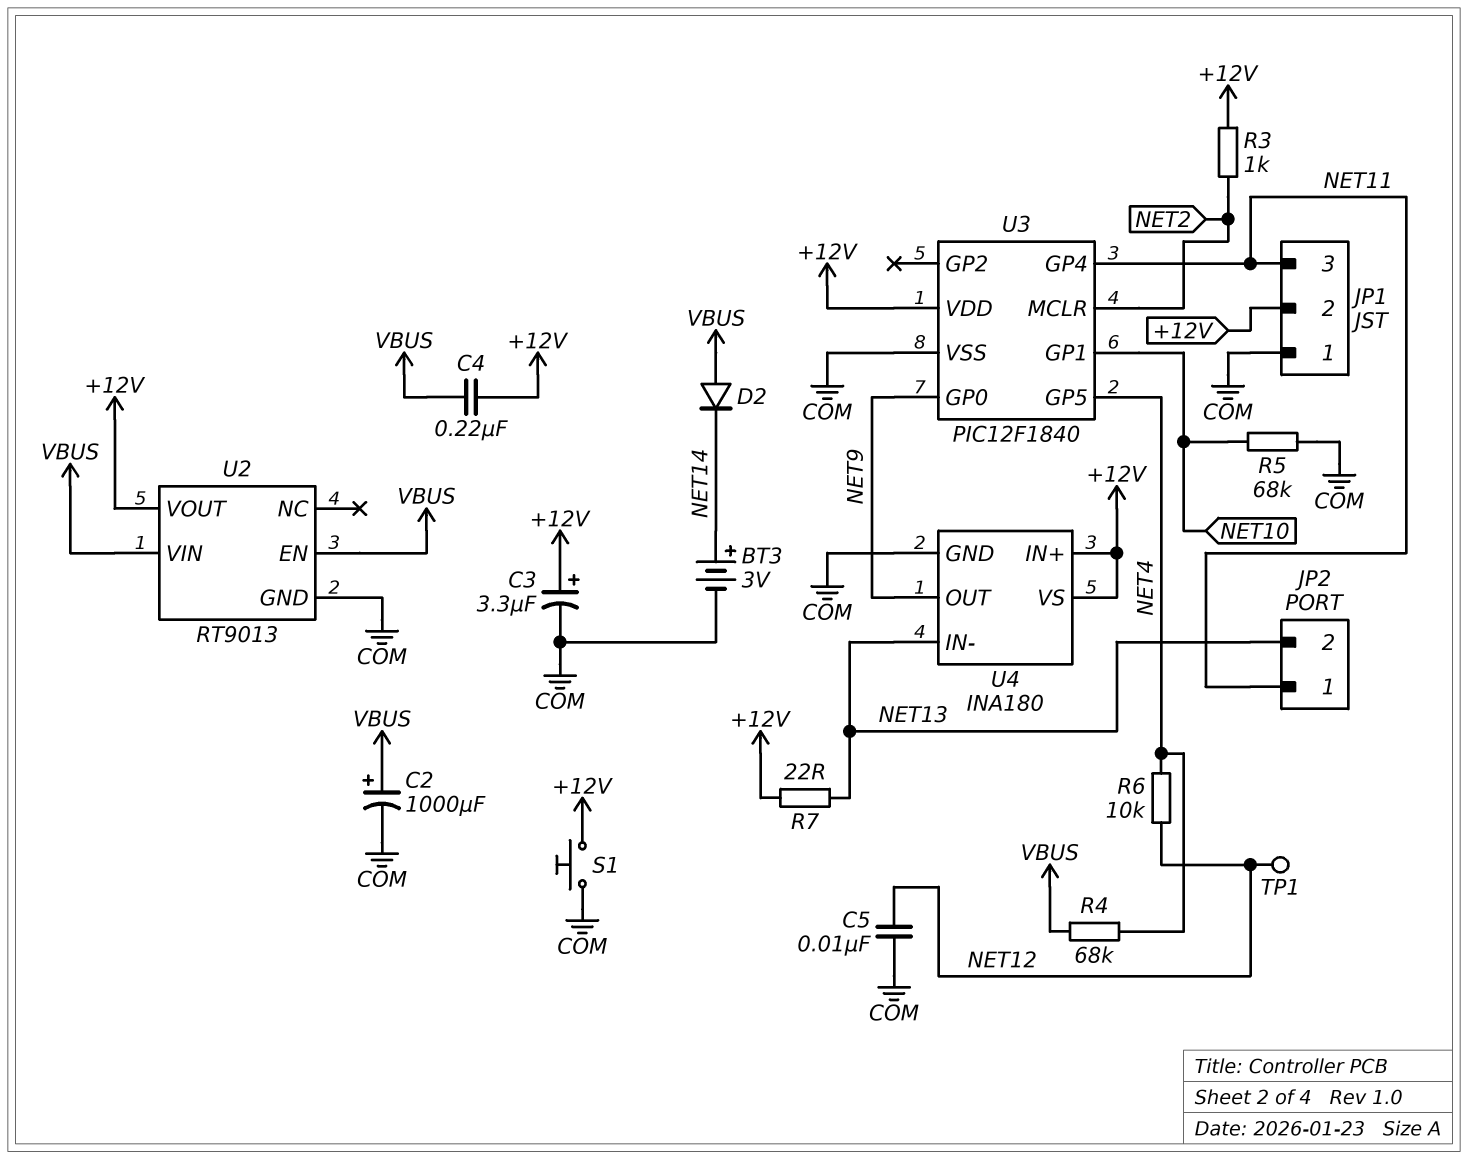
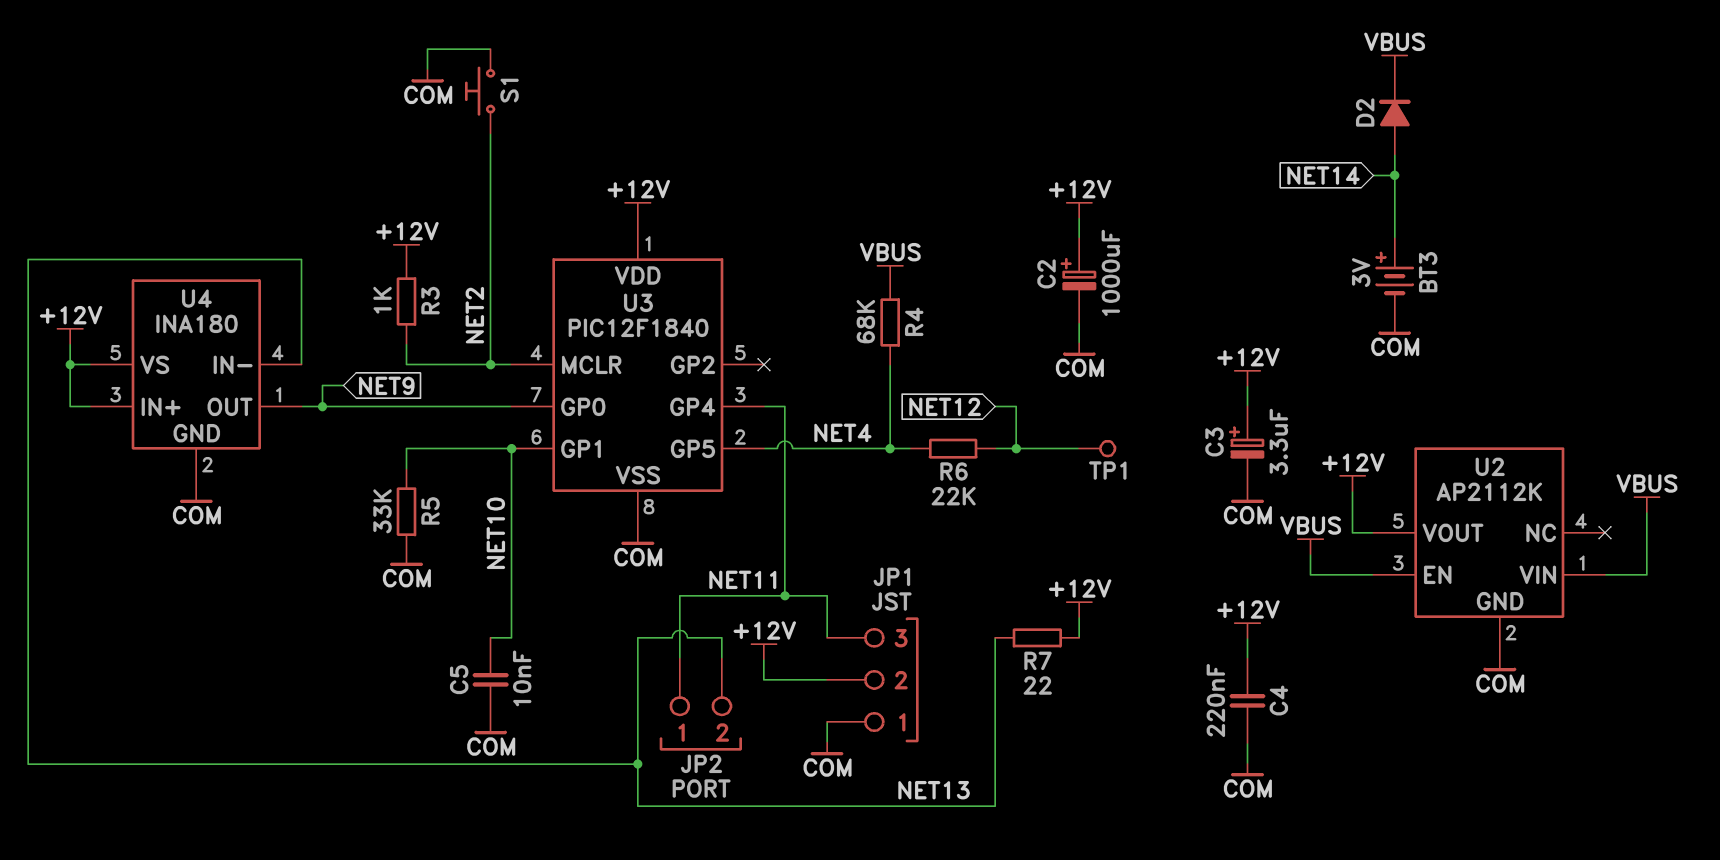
C2: 1000uF (plus VBUS, minus COM) -> 1000uF (plus +12V, minus COM)
C4: 220nF (+12V, VBUS) -> 220nF (+12V, COM)
C5: 10nF (COM, NET12) -> 10nF (COM, NET10)
D2: diode (A VBUS, K NET14) -> diode (A NET14, K VBUS)
R5: 68k (COM, NET10) -> 33k (COM, NET10)
R6: 10k (NET4, NET12) -> 22k (NET4, NET12)
S1: button (+12V, COM) -> button (COM, NET2)
U2: RT9013 -> AP2112K

